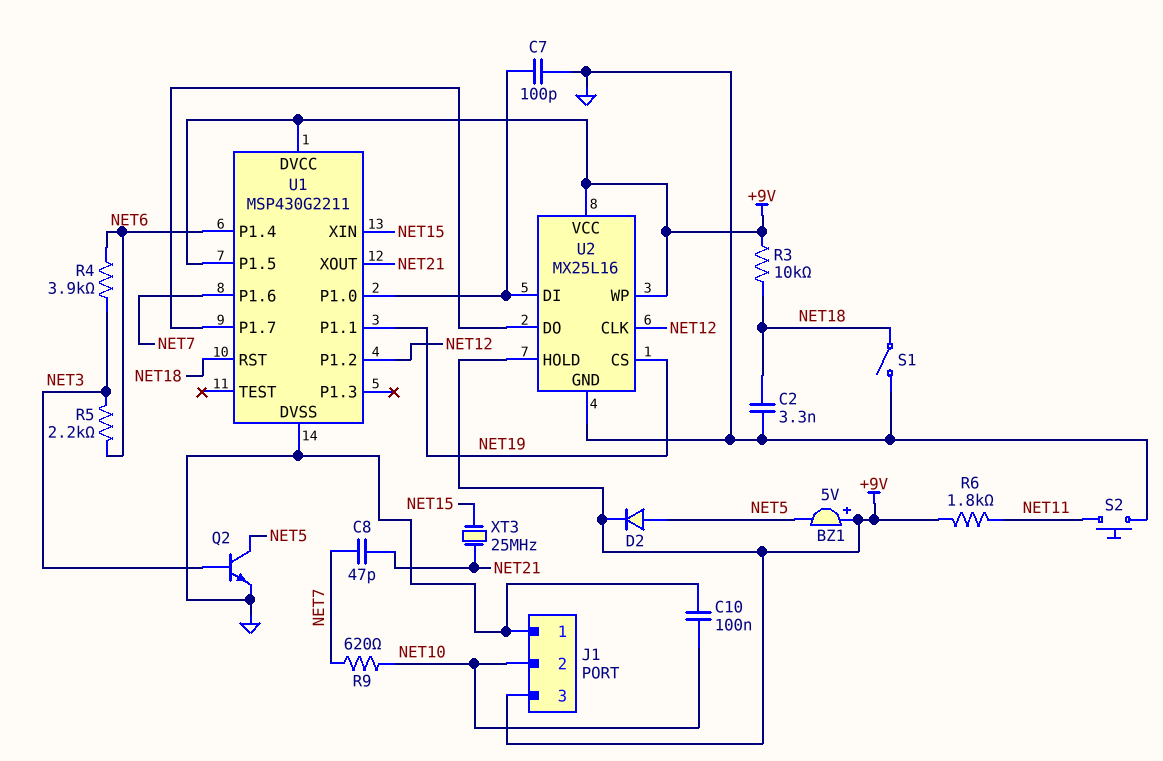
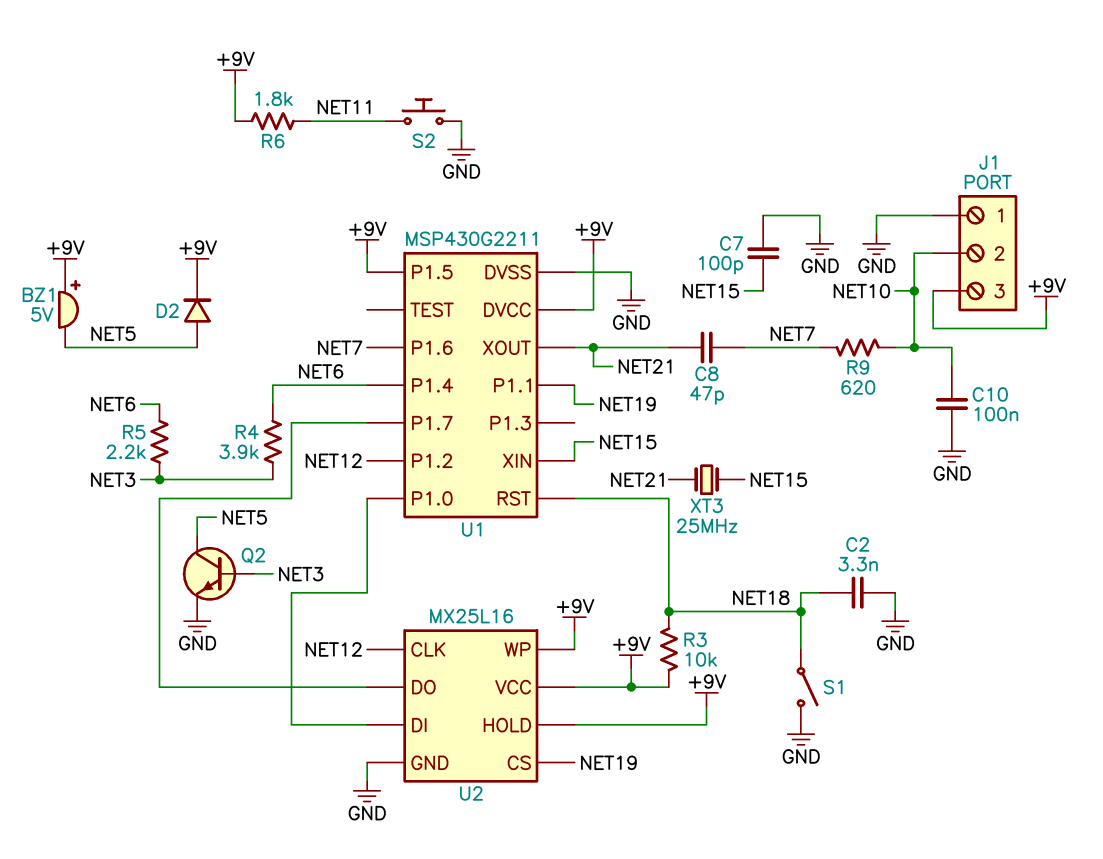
C7: 100pF (GND, U1/P1.0) -> 100pF (GND, NET15)

